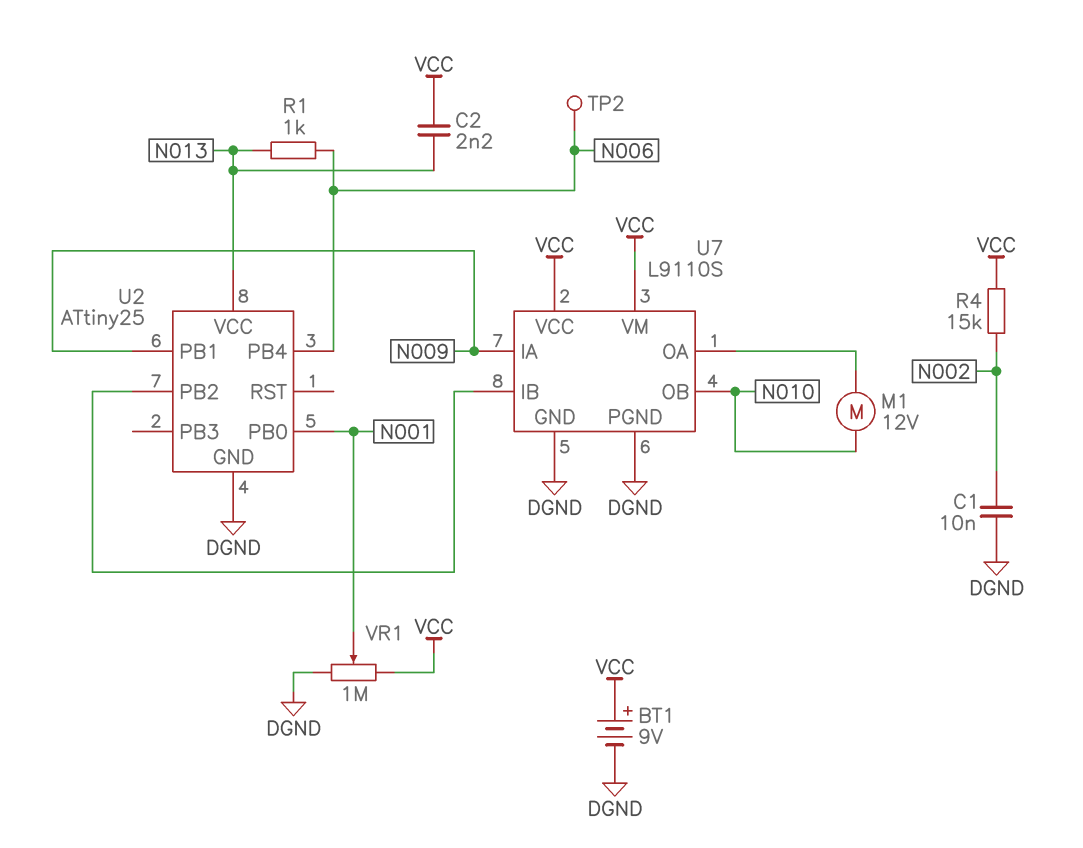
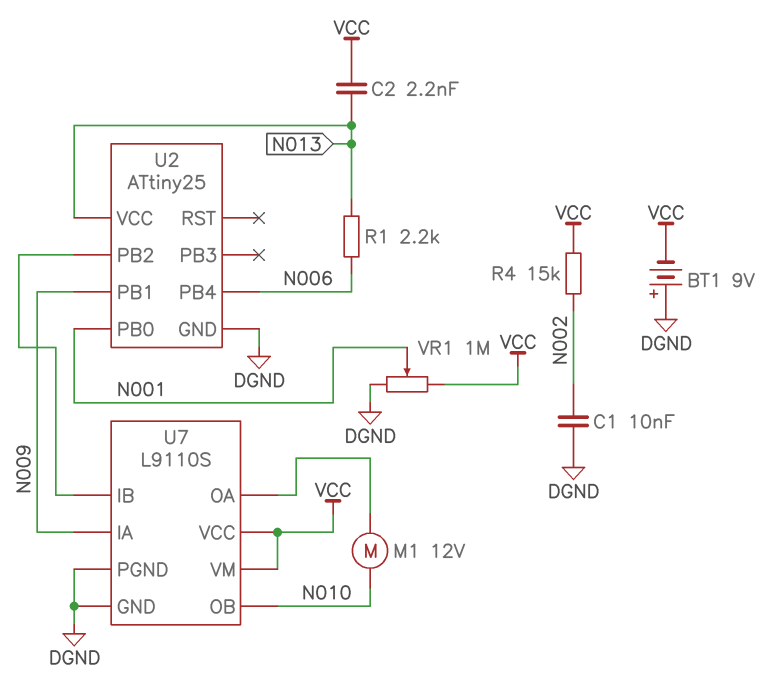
BT1: 9V (plus VCC, minus DGND) -> 9V (plus DGND, minus VCC)
R1: 1k (N006, N013) -> 2.2k (N006, N013)
TP2: test point (N006) -> none

